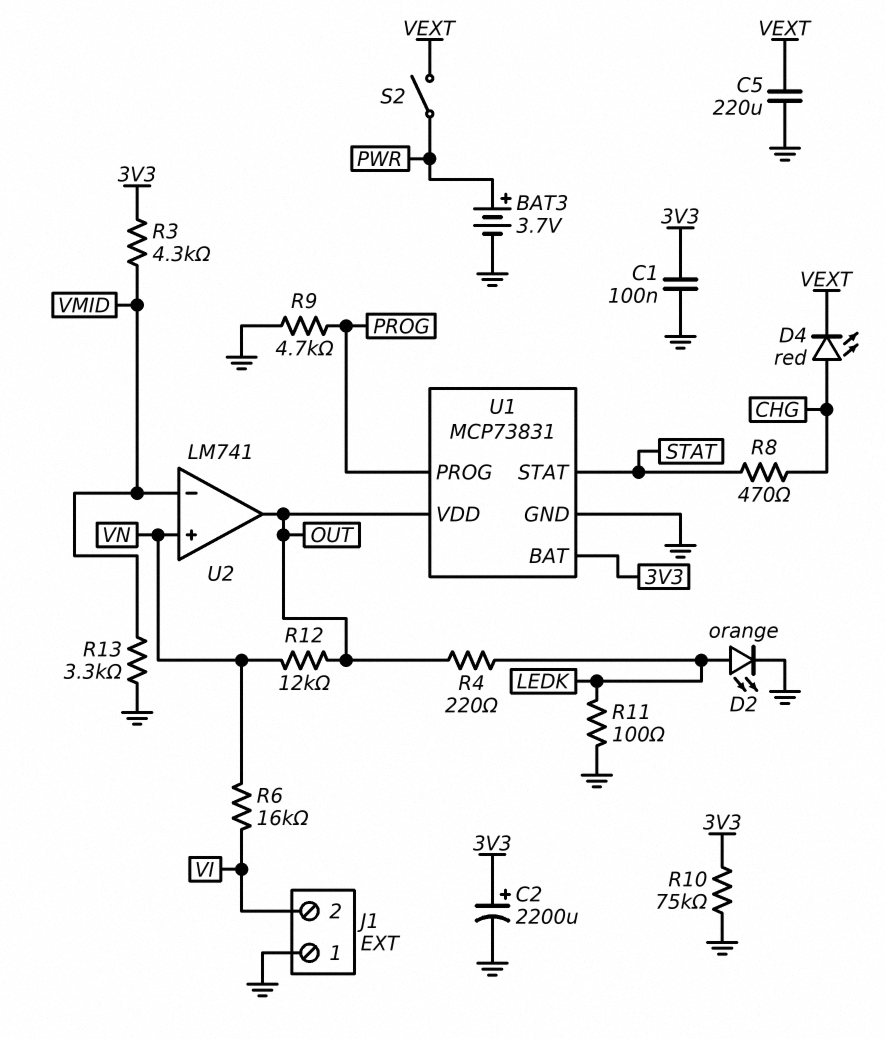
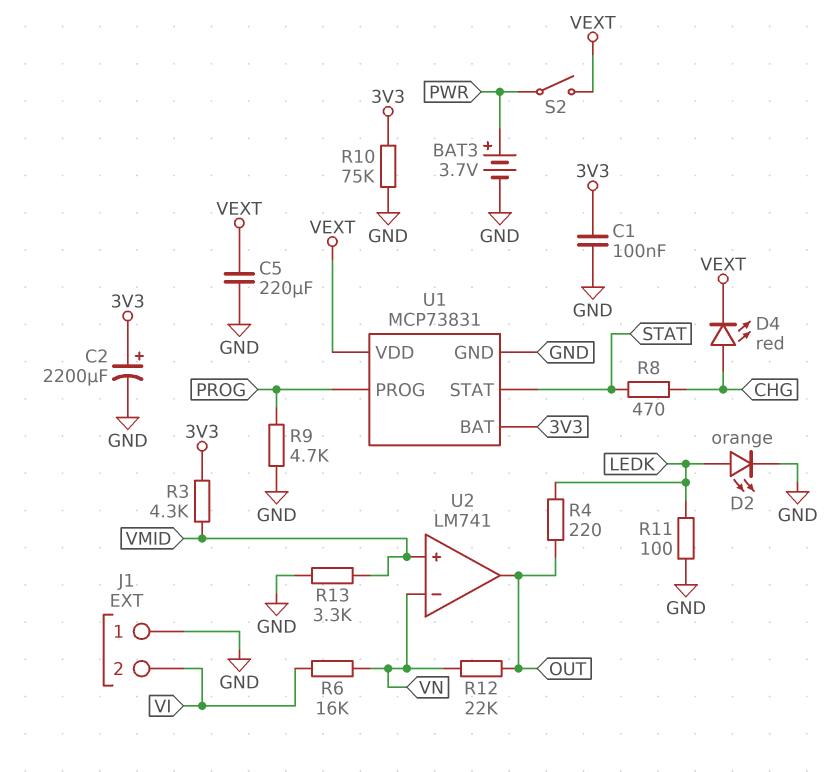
R12: 12k (OUT, VN) -> 22k (OUT, VN)
U1 pin VDD: OUT -> VEXT
U2 pin in+: VN -> VMID
U2 pin in-: VMID -> VN

